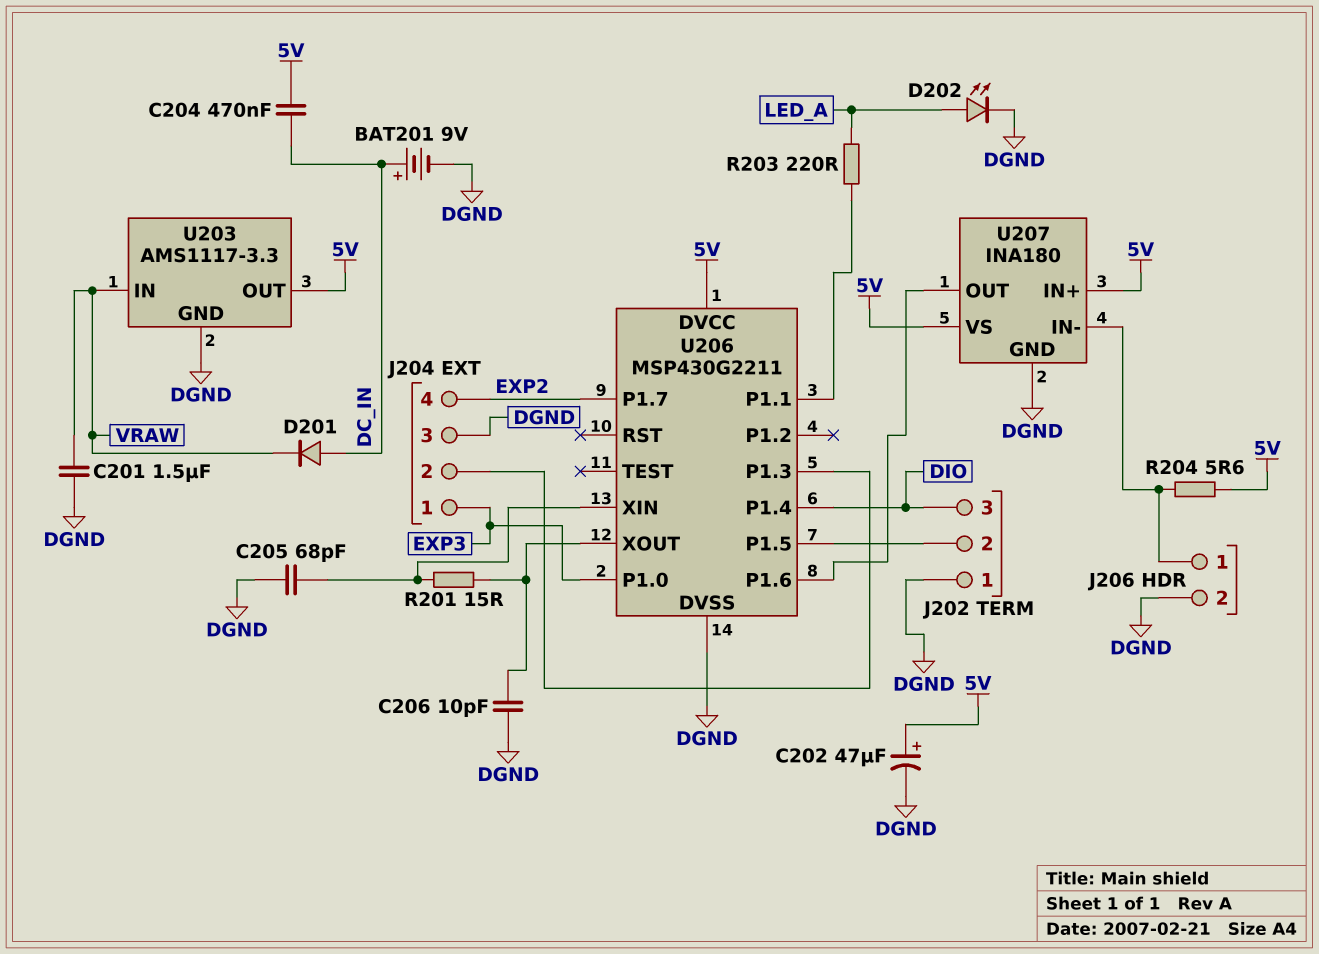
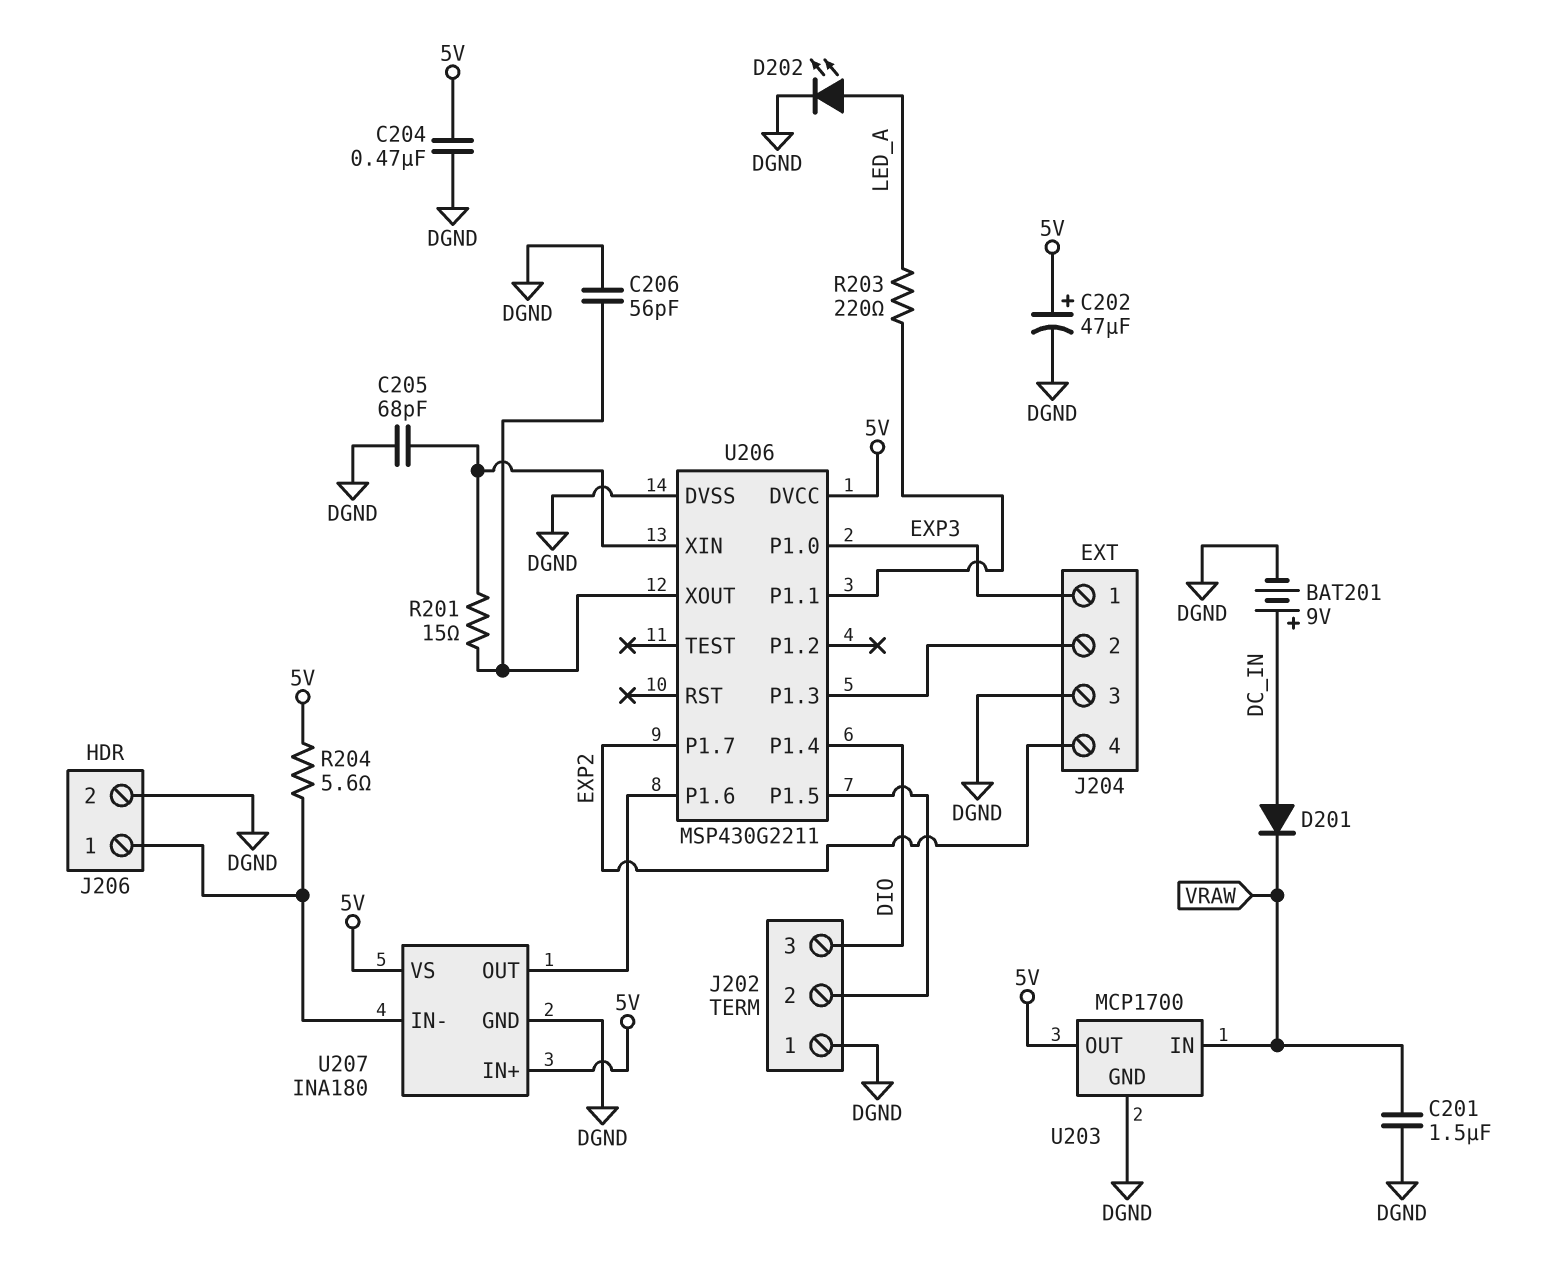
C204: 470nF (5V, DC_IN) -> 470nF (5V, DGND)
C206: 10pF (DGND, U206/XOUT) -> 56pF (DGND, U206/XOUT)
U203: AMS1117-3.3 -> MCP1700

